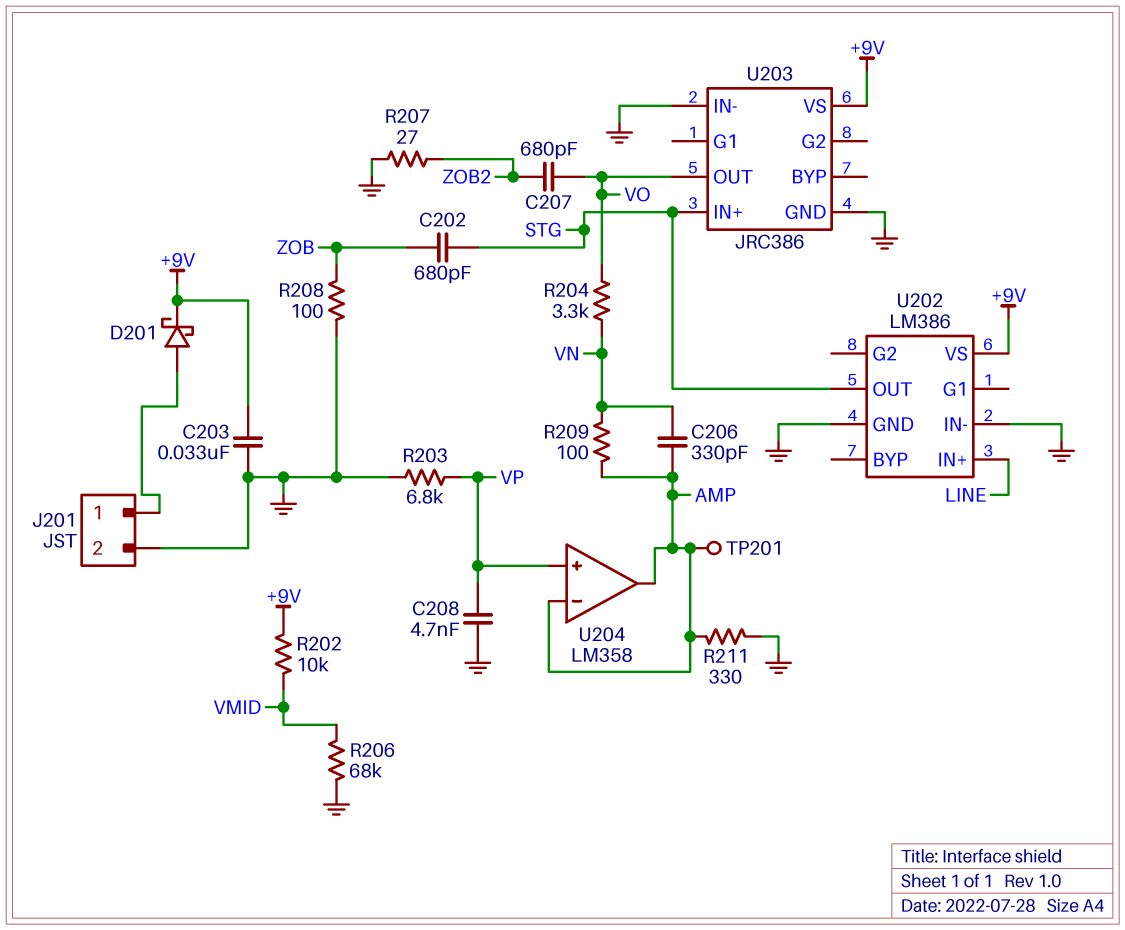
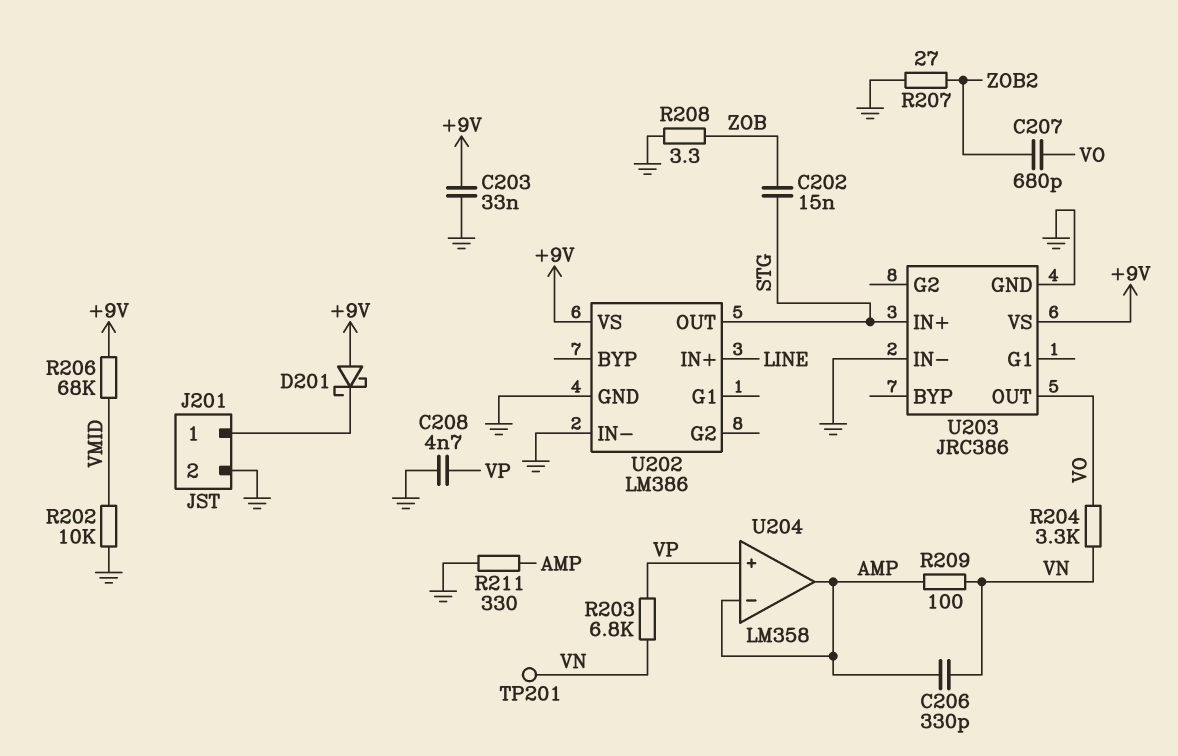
C202: 680pF (STG, ZOB) -> 15nF (STG, ZOB)
D201: schottky (A J201/1, K +9V) -> schottky (A +9V, K J201/1)
R202: 10k (+9V, VMID) -> 10k (GND, VMID)
R203: 6.8k (GND, VP) -> 6.8k (VN, VP)
R206: 68k (GND, VMID) -> 68k (+9V, VMID)
R208: 100 (GND, ZOB) -> 3.3 (GND, ZOB)
TP201: test point (AMP) -> test point (VN)

